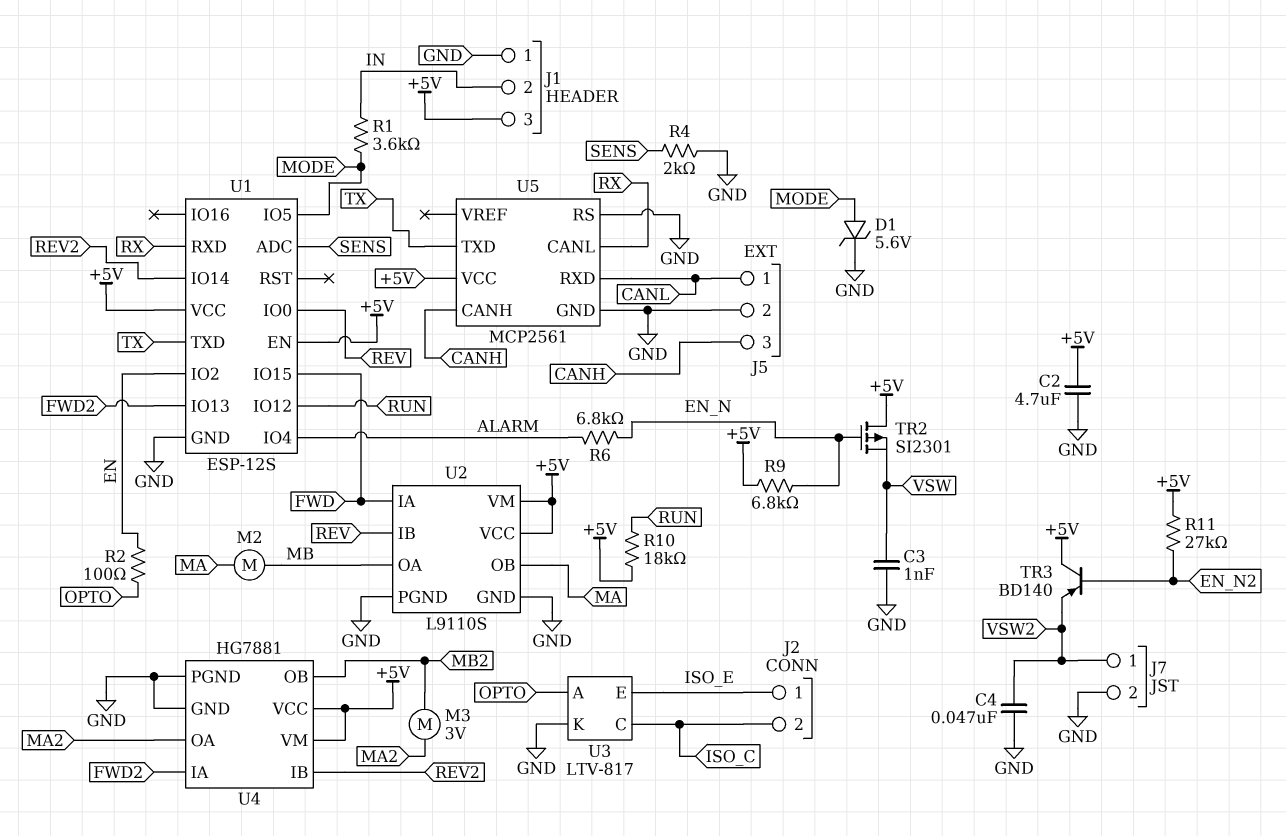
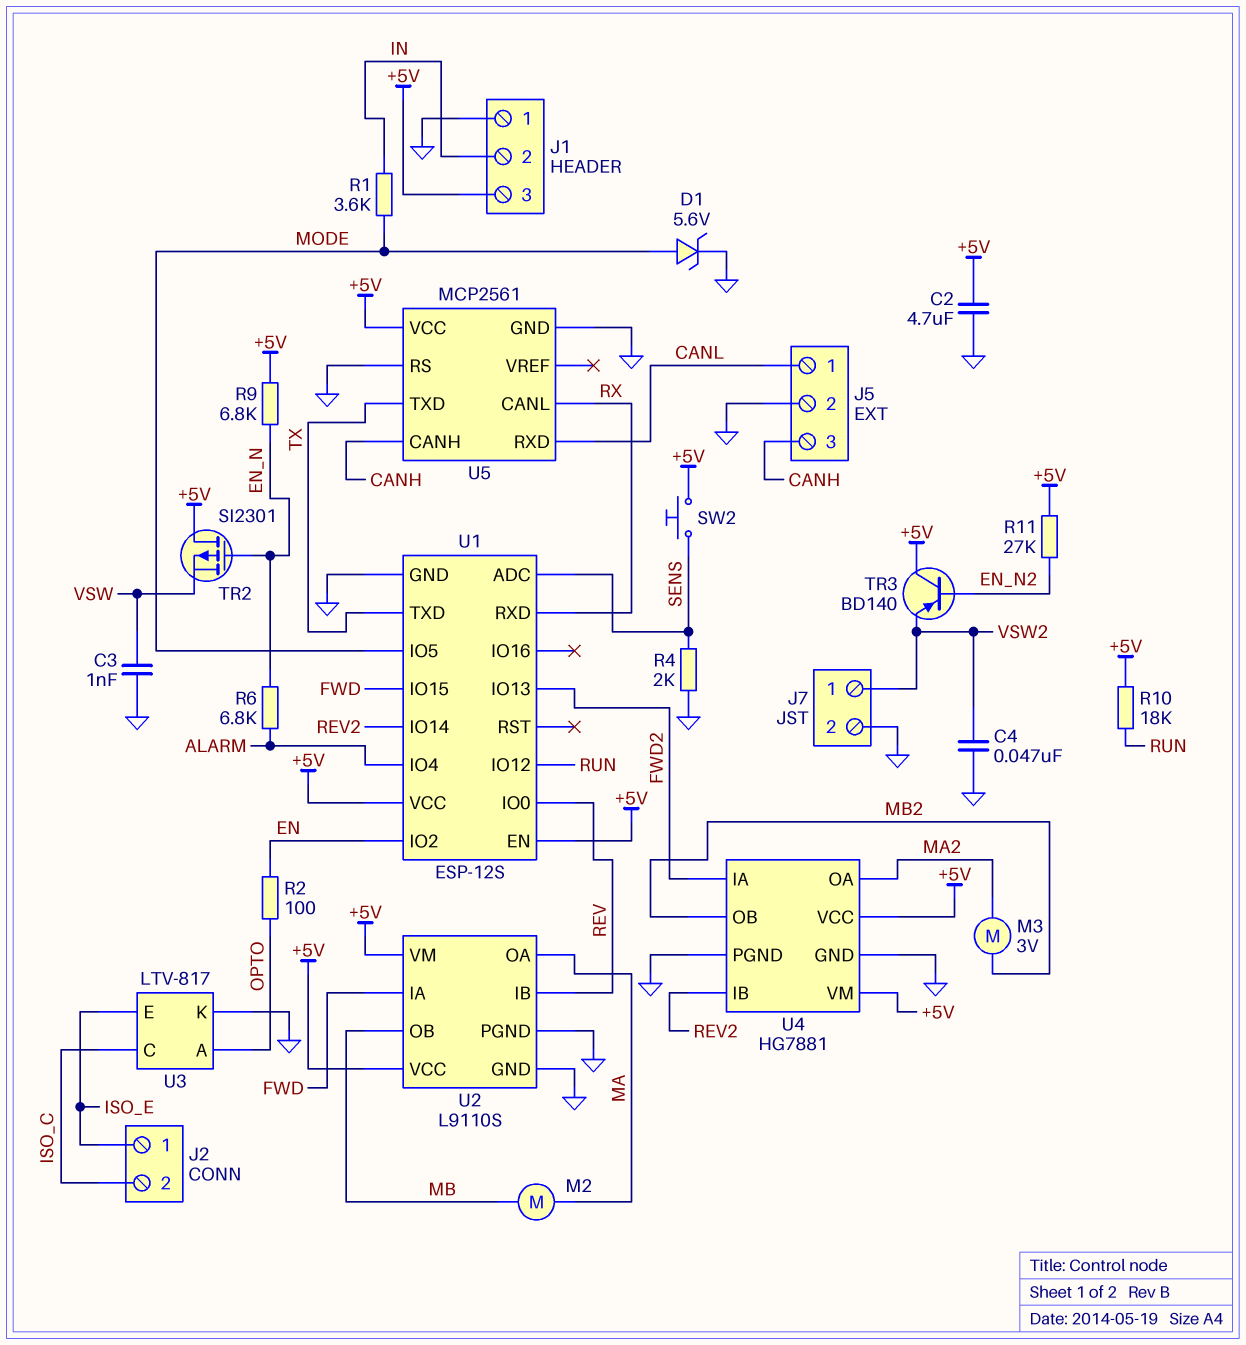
SW2: none -> button (+5V, SENS)
U2 pin OA: MB -> MA
U2 pin OB: MA -> MB

